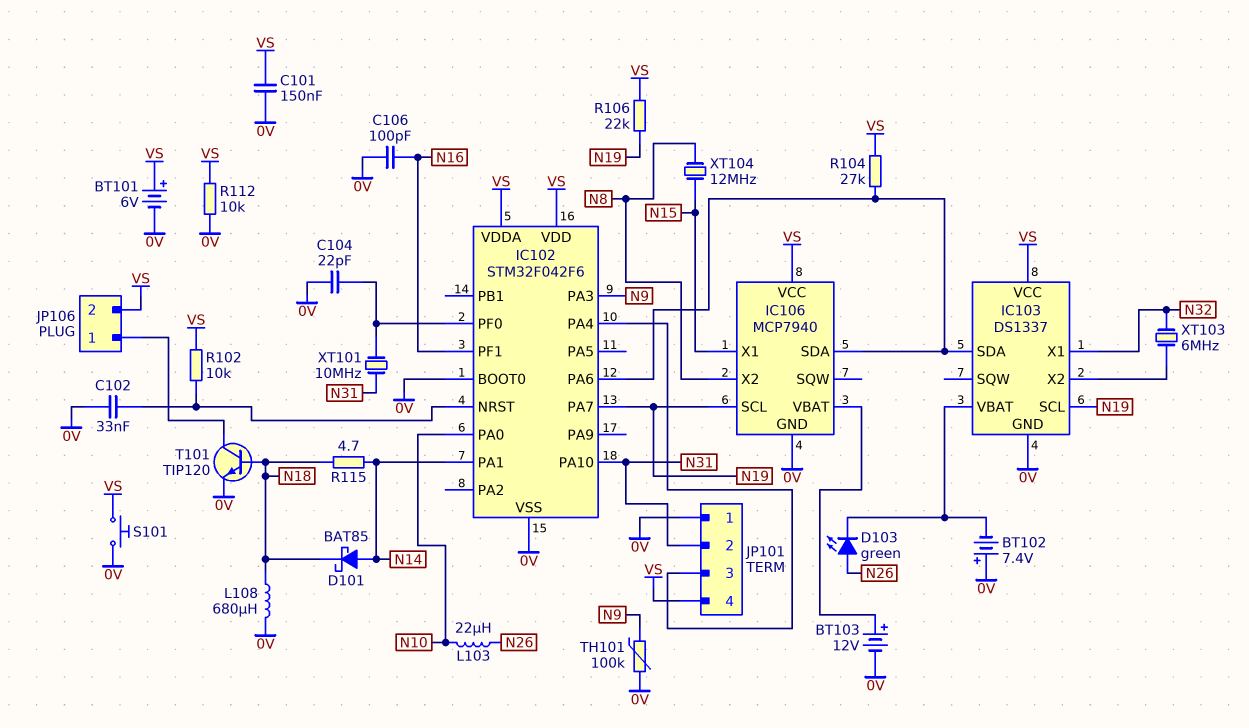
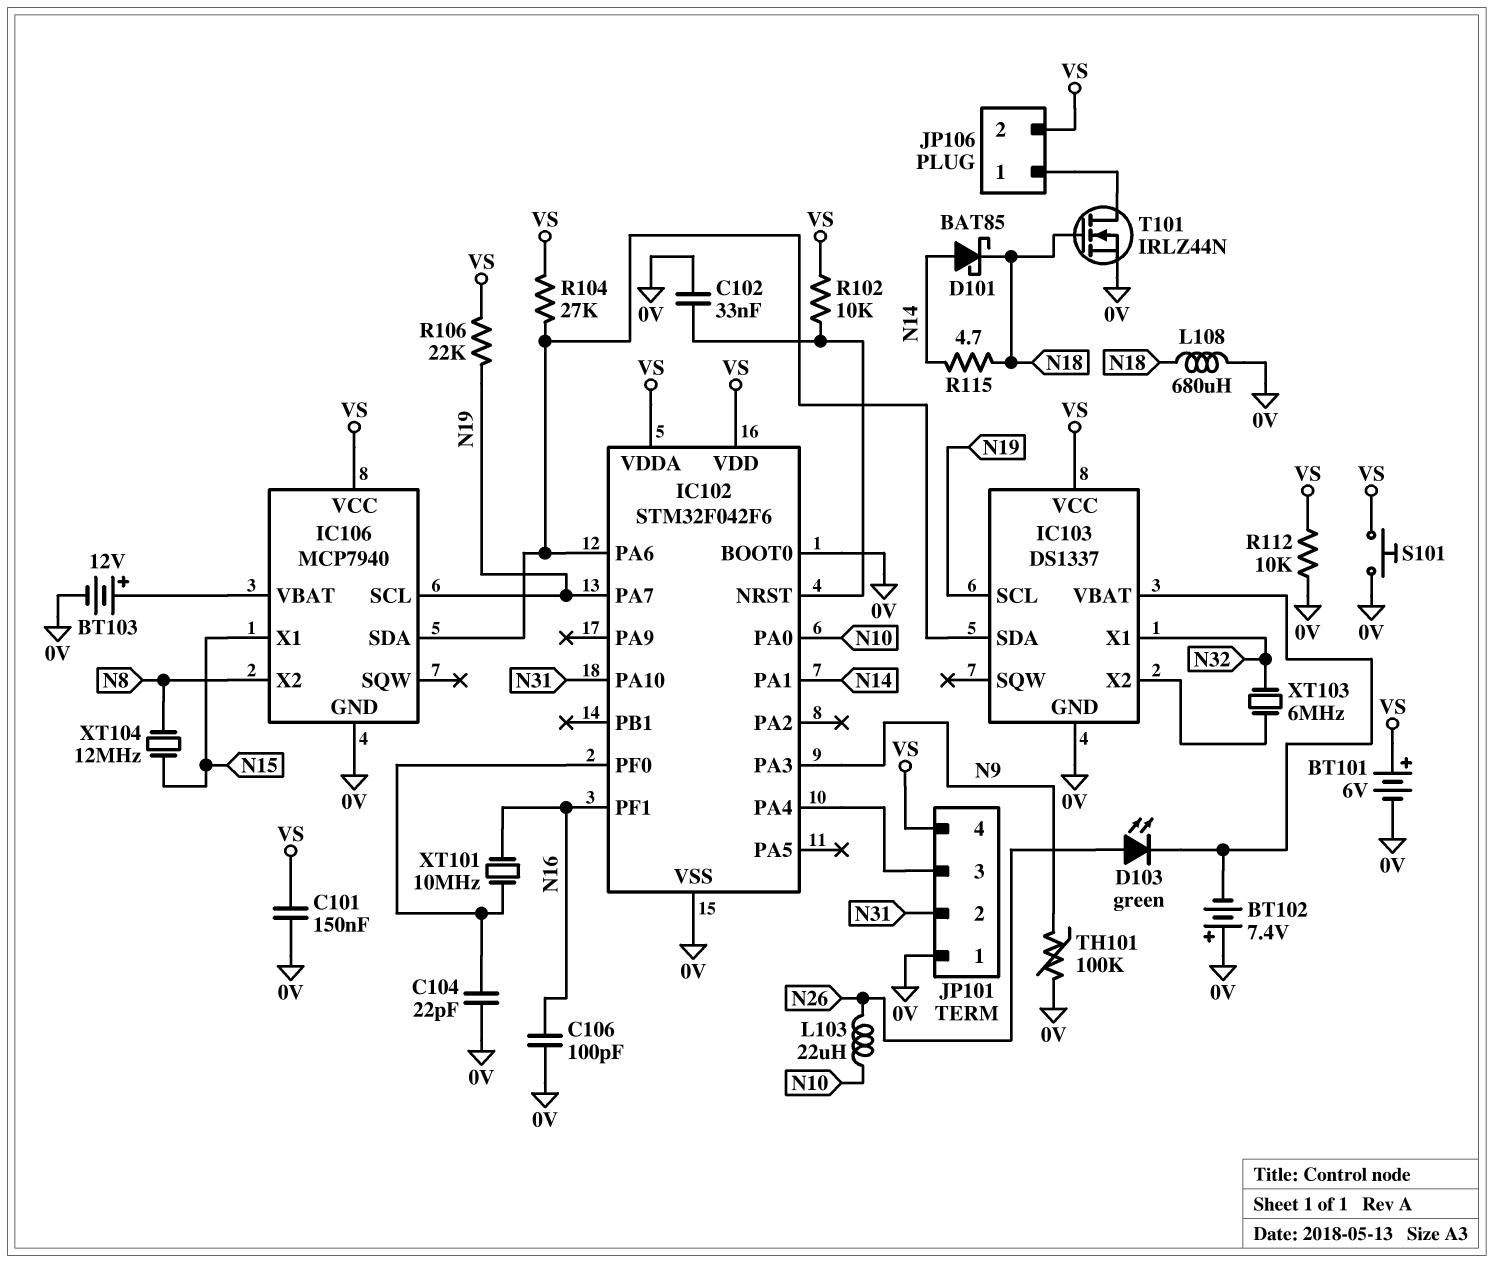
T101: NPN TIP120 (B N18, C JP106/1, E 0V) -> NMOS IRLZ44N (G N18, D JP106/1, S 0V)
XT101: 10MHz (IC102/PF0, N31) -> 10MHz (IC102/PF0, N16)

